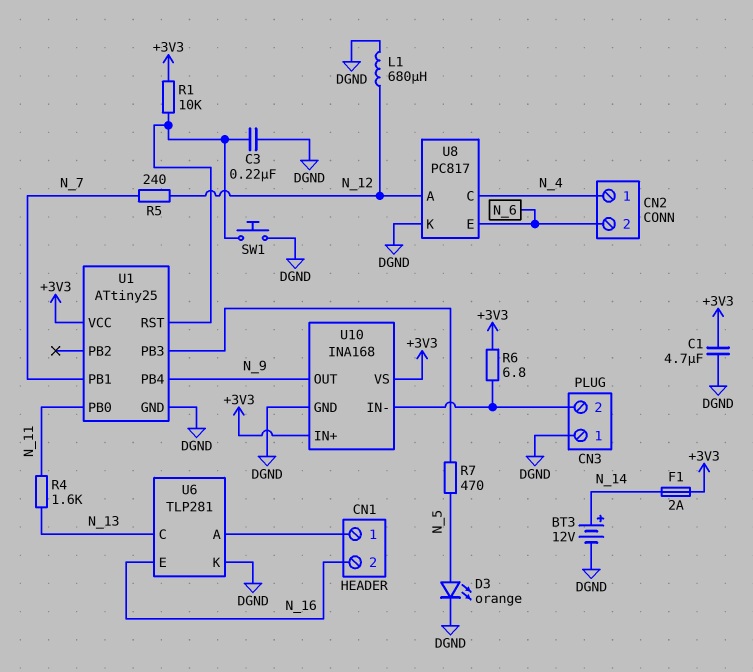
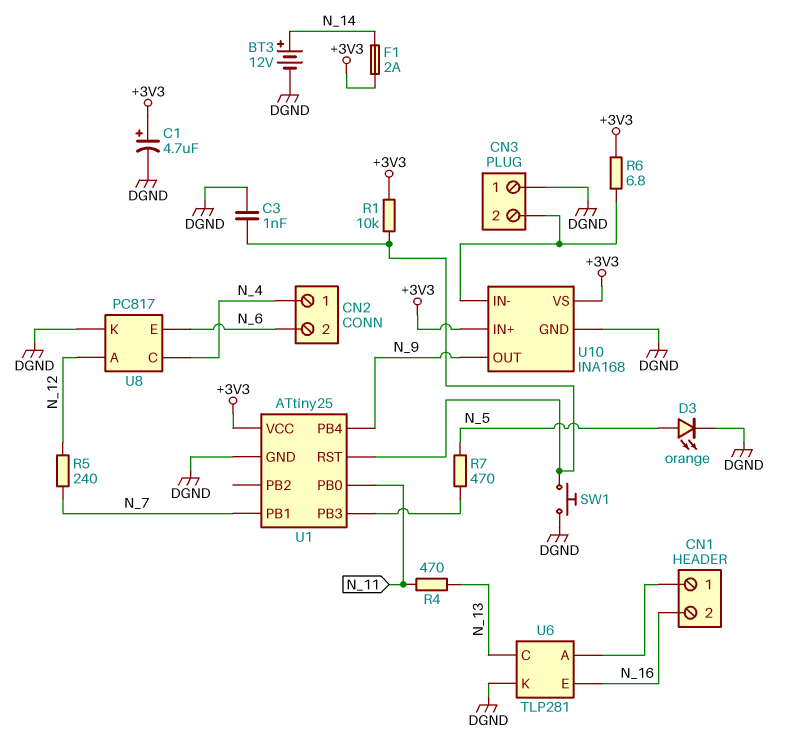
C1: 4.7uF (+3V3, DGND) -> 4.7uF (plus +3V3, minus DGND)
C3: 220nF (DGND, U1/RST) -> 1nF (DGND, U1/RST)
L1: 680uH (DGND, N_12) -> none
R4: 1.6k (N_11, N_13) -> 470 (N_11, N_13)

